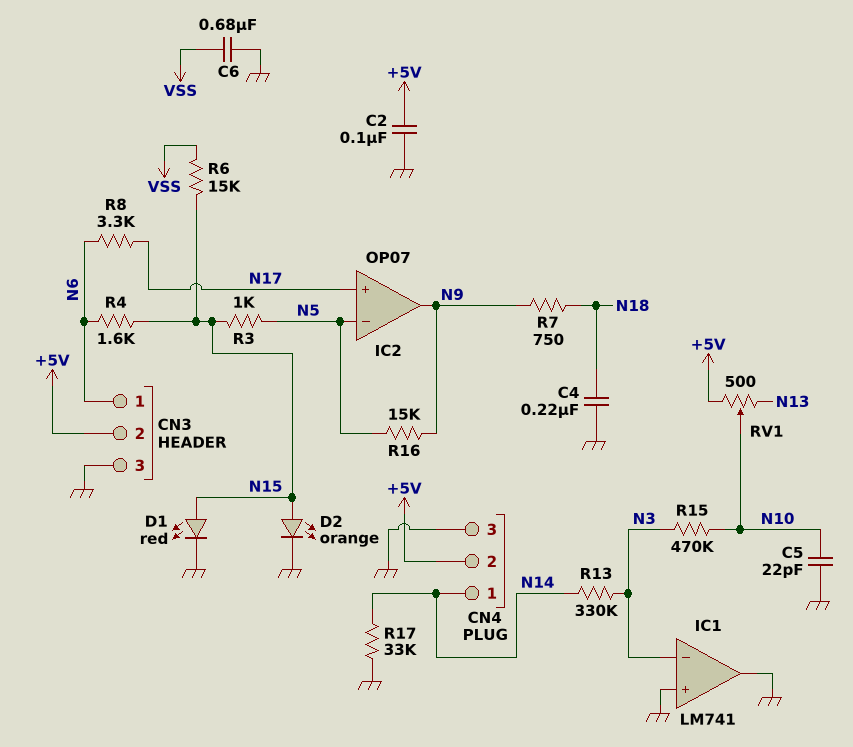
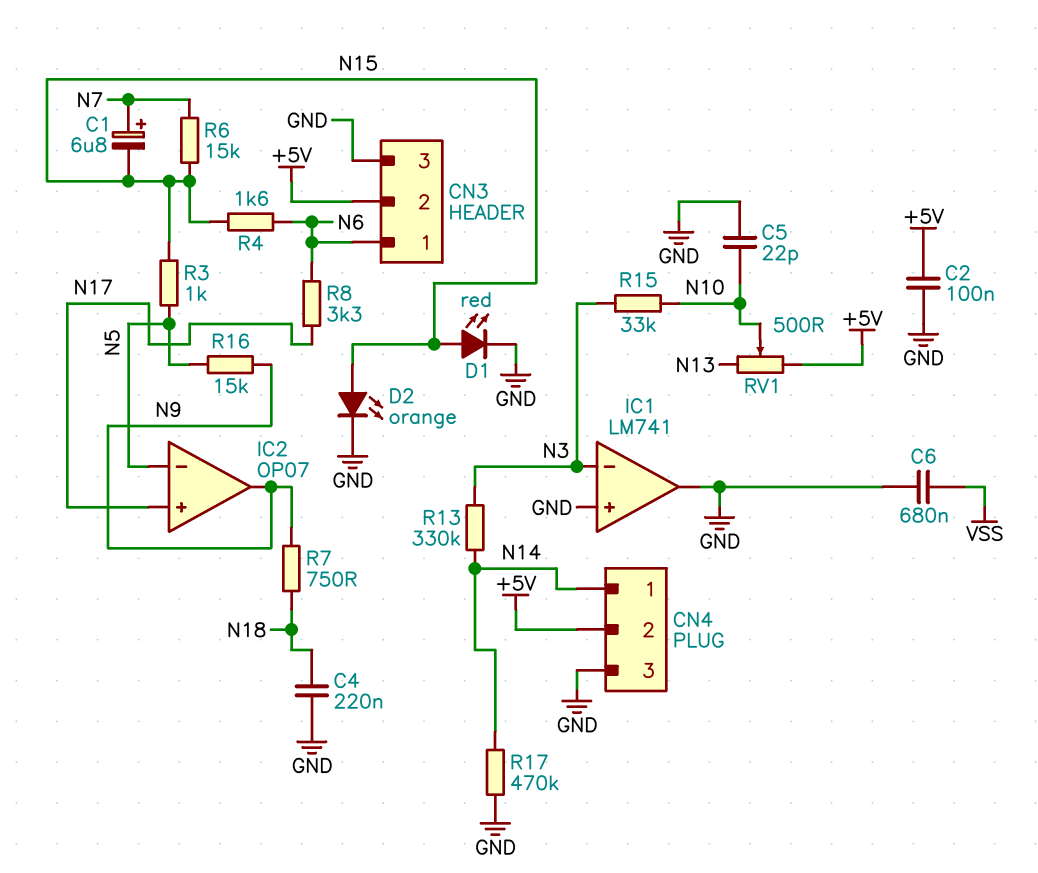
C1: none -> 6.8uF (plus N7, minus N15)
R6: 15k (N15, VSS) -> 15k (N7, N15)
R15: 470k (N3, N10) -> 33k (N3, N10)
R17: 33k (GND, N14) -> 470k (GND, N14)

